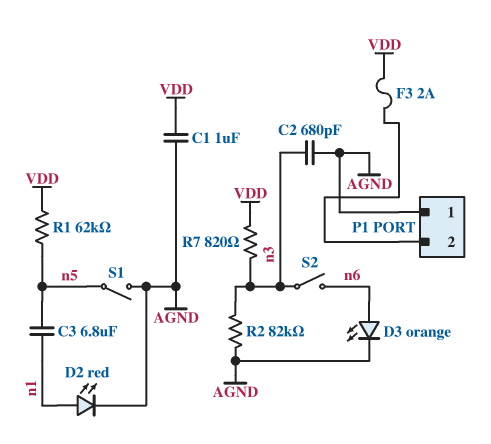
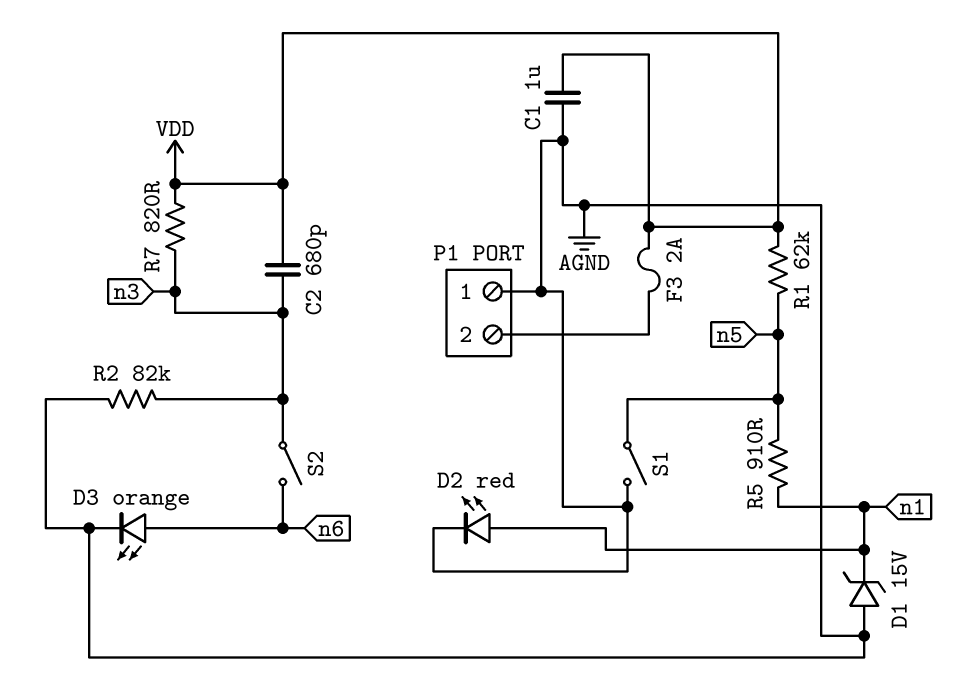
C2: 680pF (AGND, n3) -> 680pF (VDD, n3)
C3: 6.8uF (n1, n5) -> none
D1: none -> zener 15V (A AGND, K n1)
R5: none -> 910 (n1, n5)

